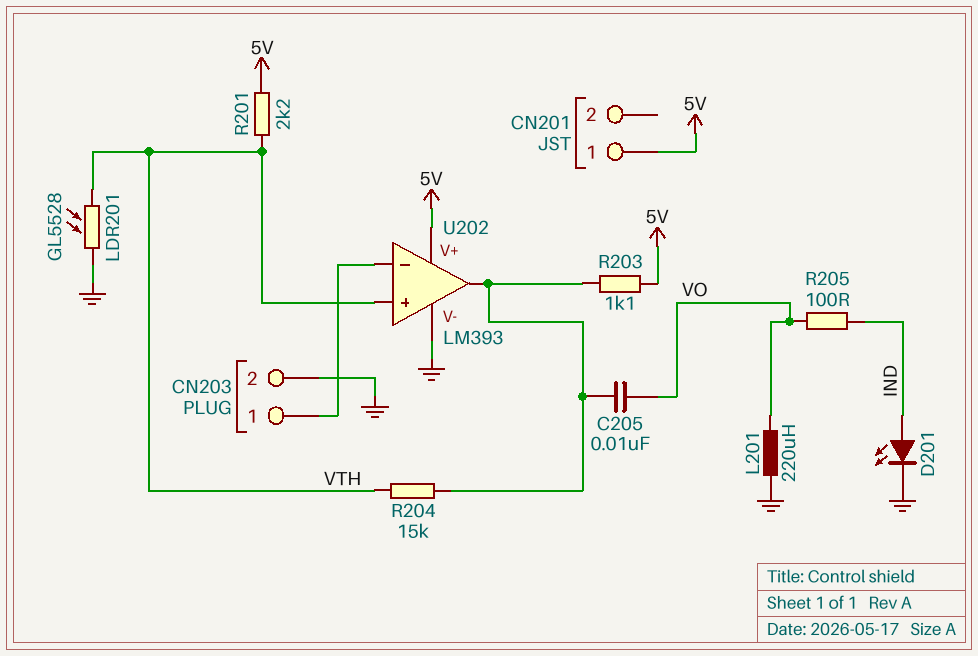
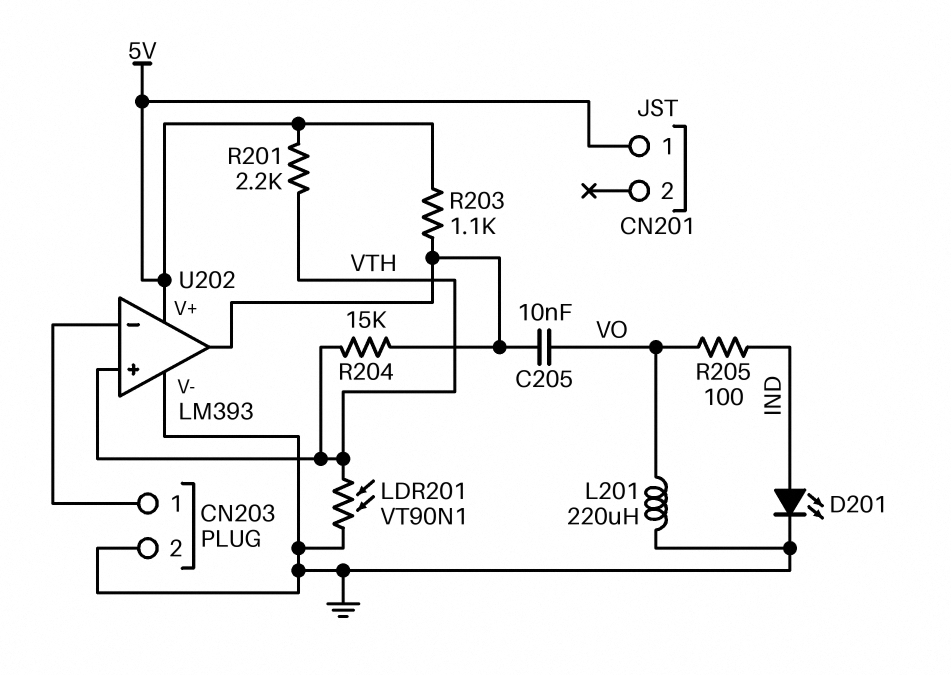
LDR201: GL5528 (GND, VTH) -> VT90N1 (GND, VTH)

